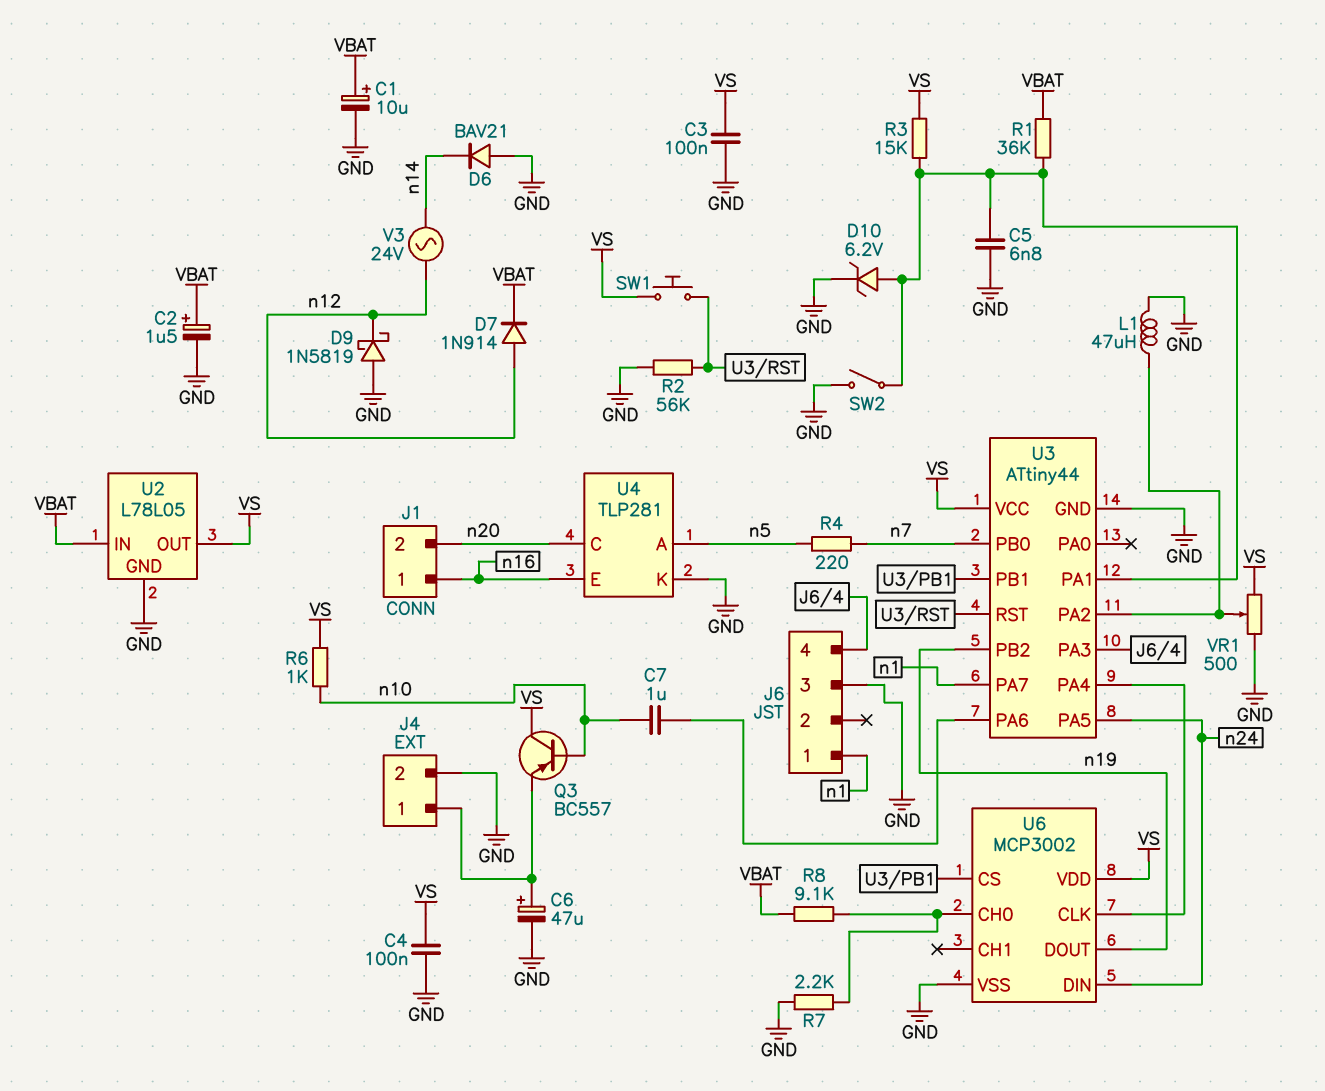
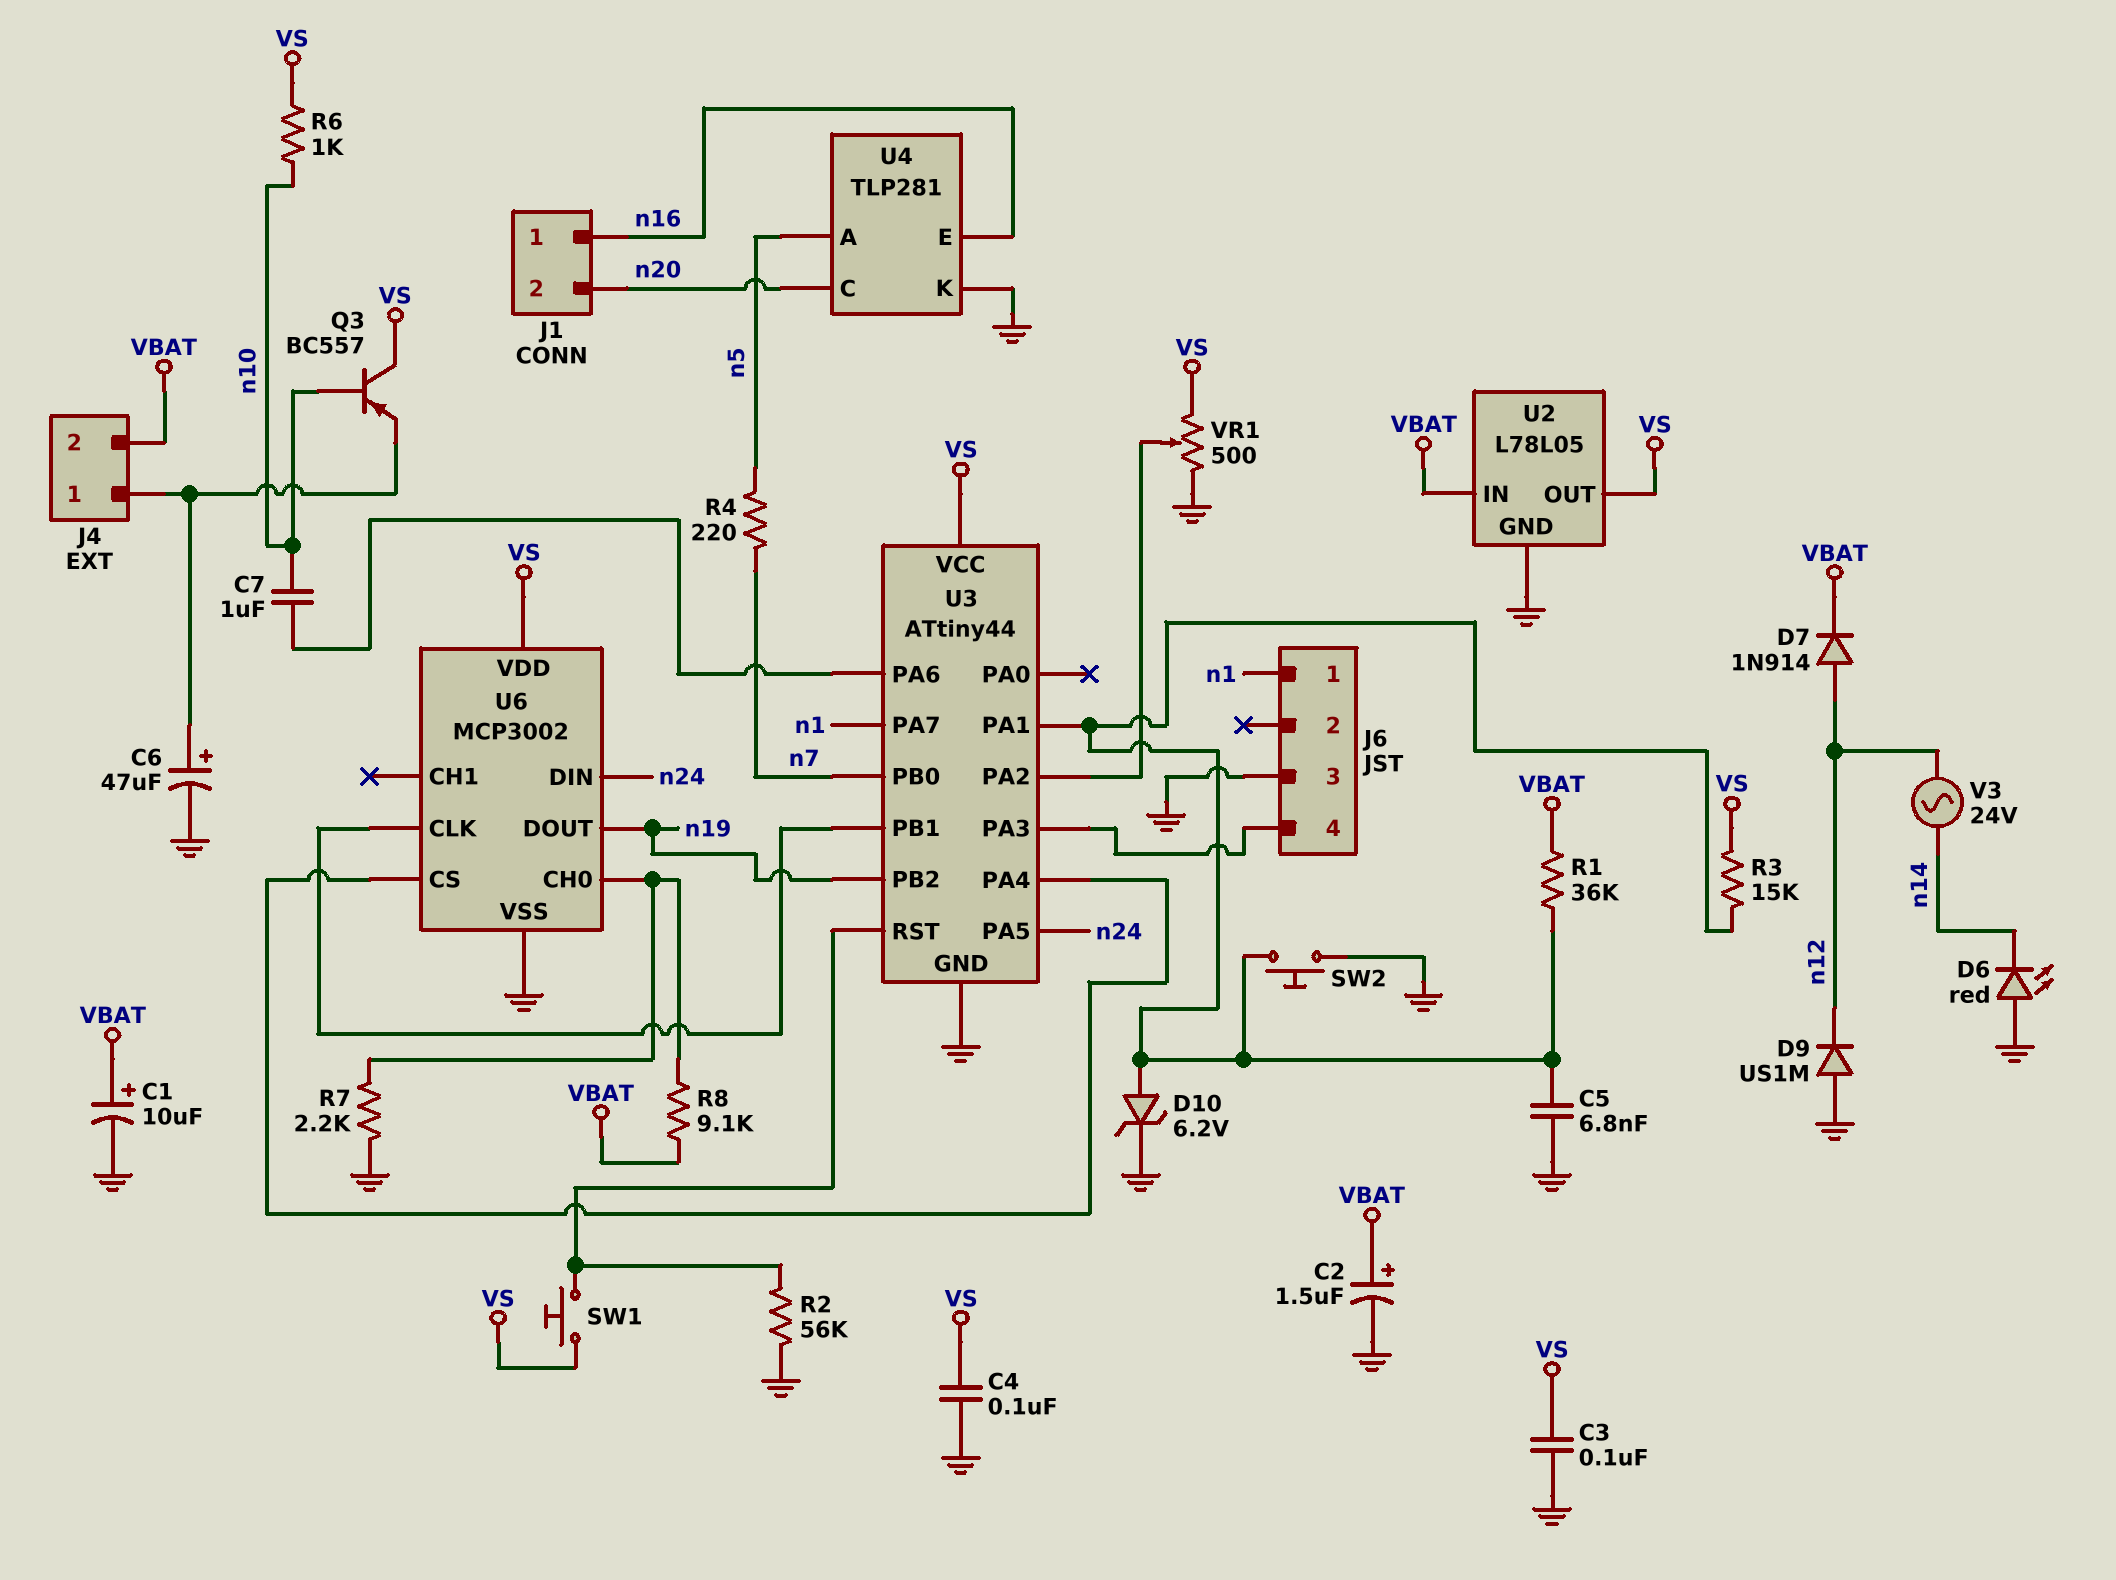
D6: diode BAV21 (A GND, K n14) -> LED red (A GND, K n14)
D9: schottky 1N5819 (A GND, K n12) -> diode US1M (A GND, K n12)
J4 pin 2: GND -> VBAT
L1: 47uH (GND, U3/PA2) -> none
SW2: switch (GND, U3/PA1) -> button (GND, U3/PA1)
U6 pin CLK: U3/PA4 -> U3/PB1
U6 pin CS: U3/PB1 -> U3/PA4

